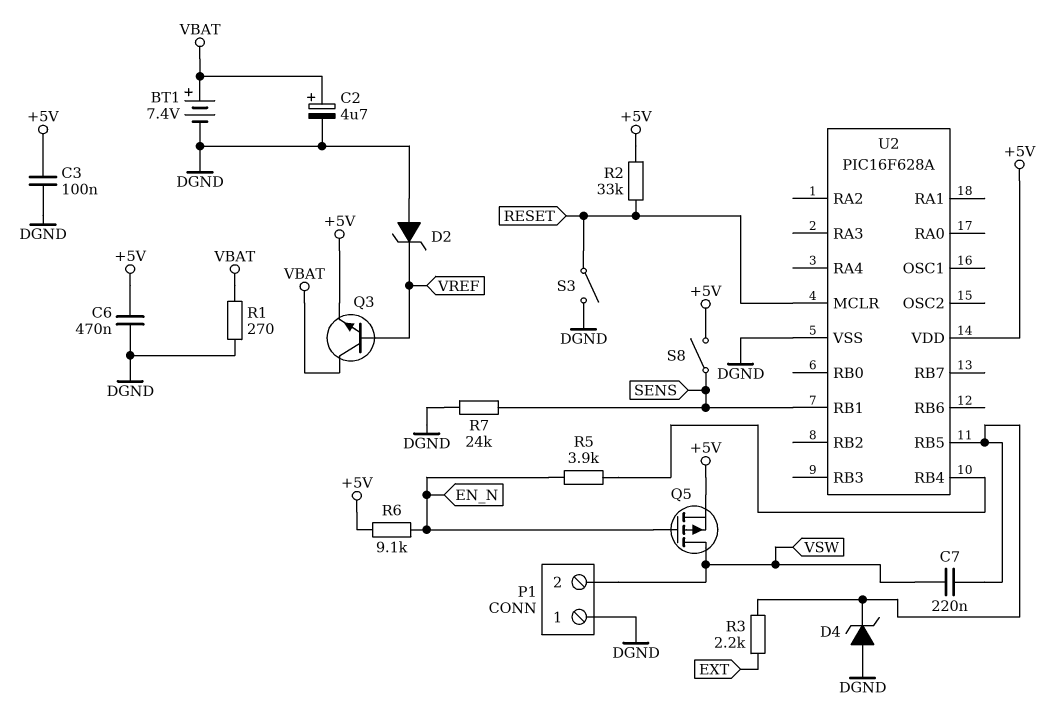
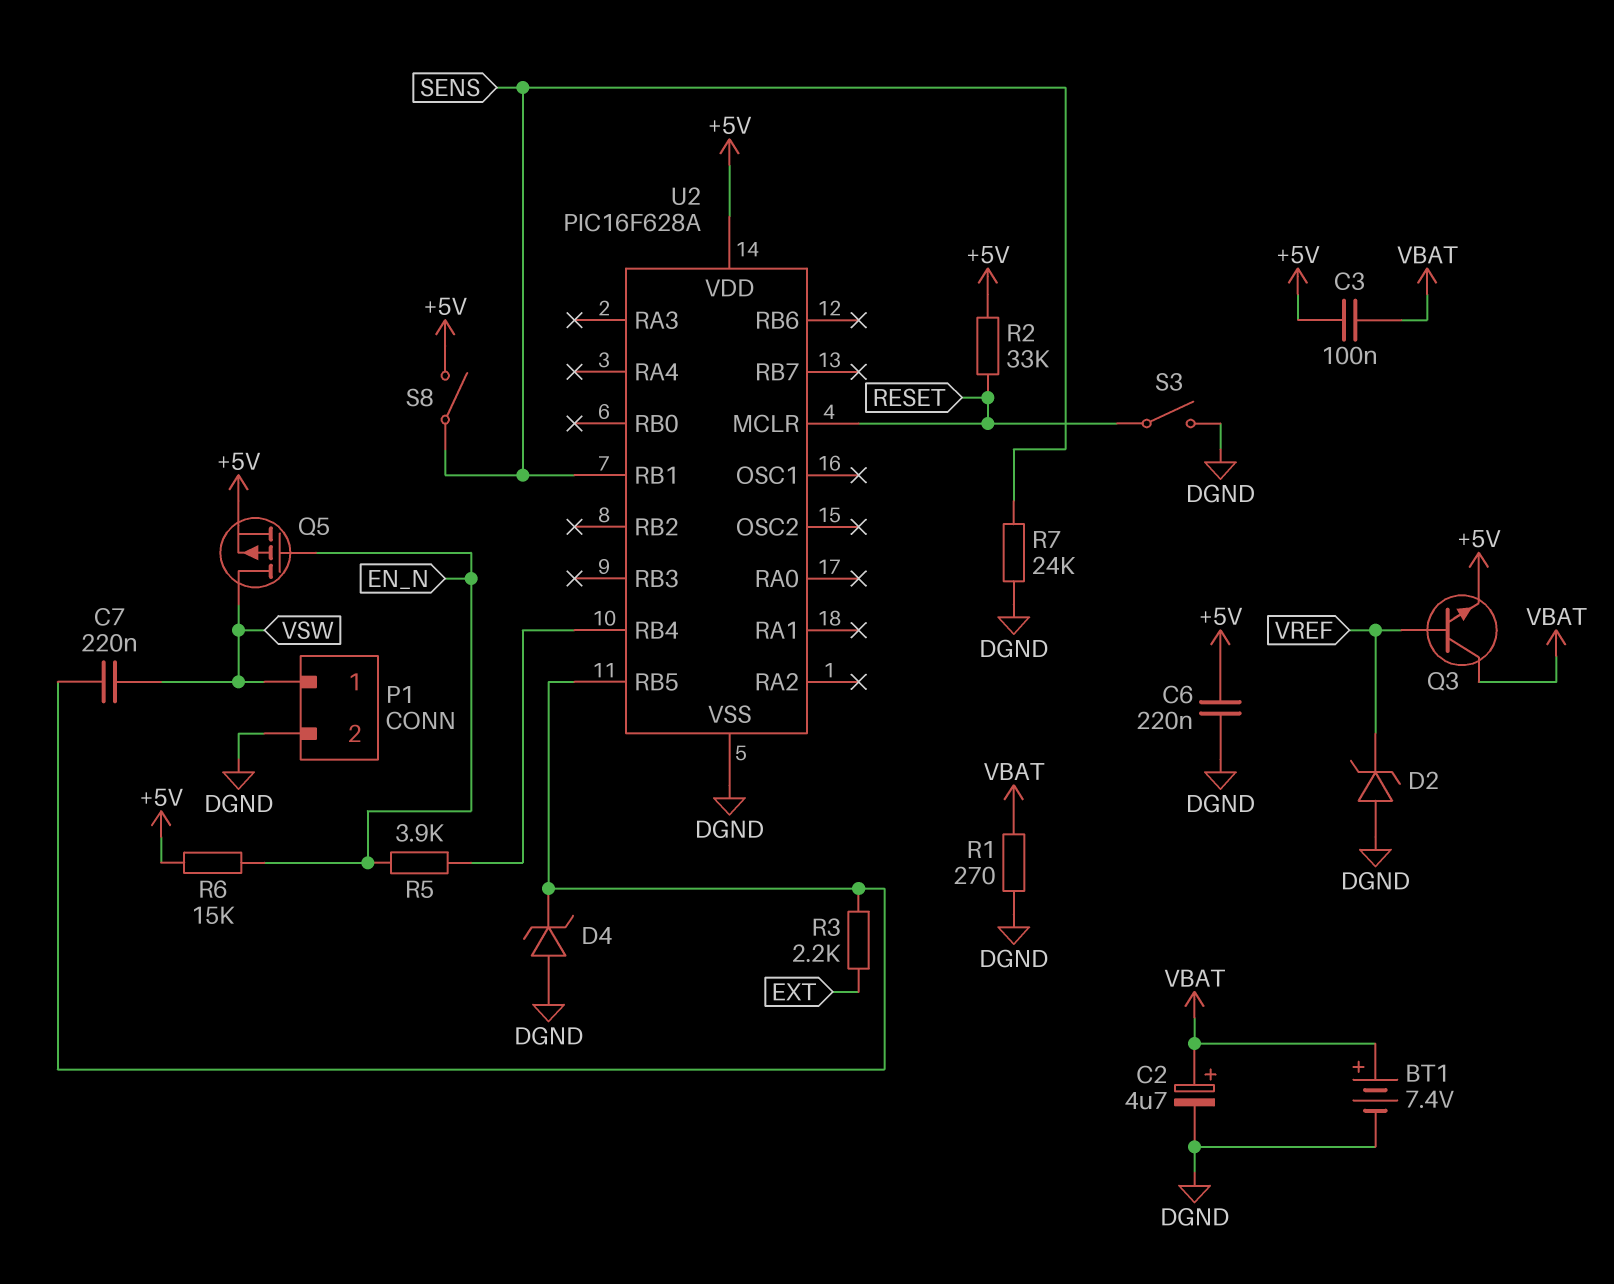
C3: 100nF (+5V, DGND) -> 100nF (+5V, VBAT)
C6: 470nF (+5V, DGND) -> 220nF (+5V, DGND)
P1 pin 1: DGND -> VSW
P1 pin 2: VSW -> DGND
R6: 9.1k (+5V, EN_N) -> 15k (+5V, EN_N)

